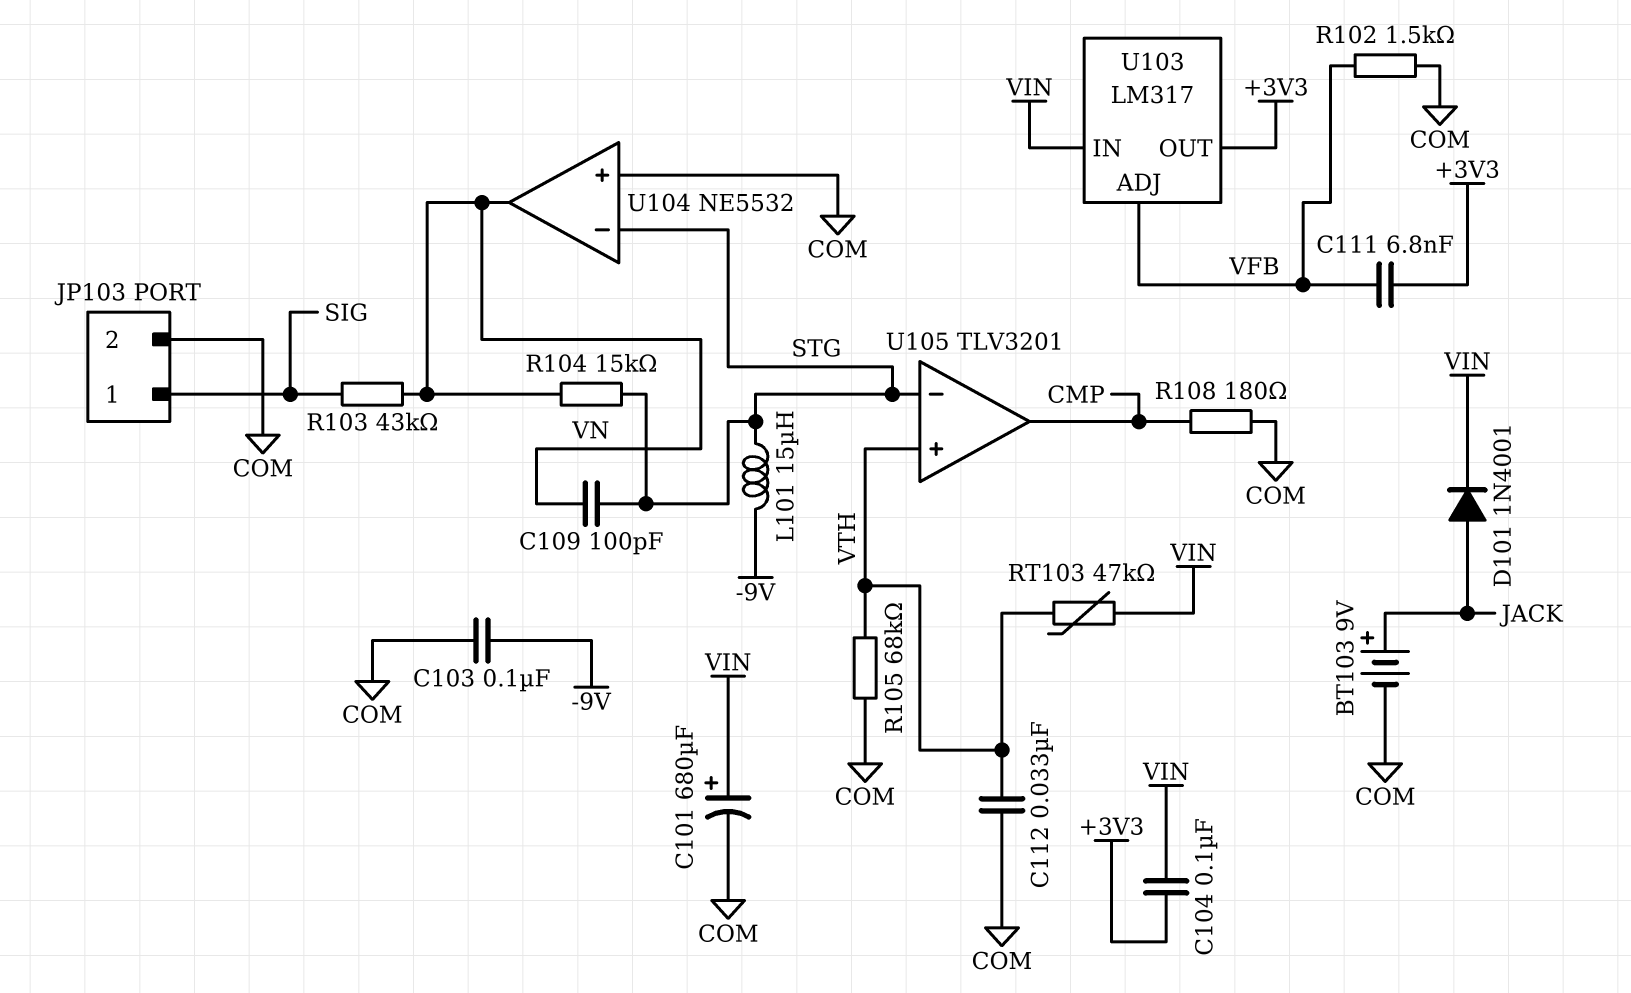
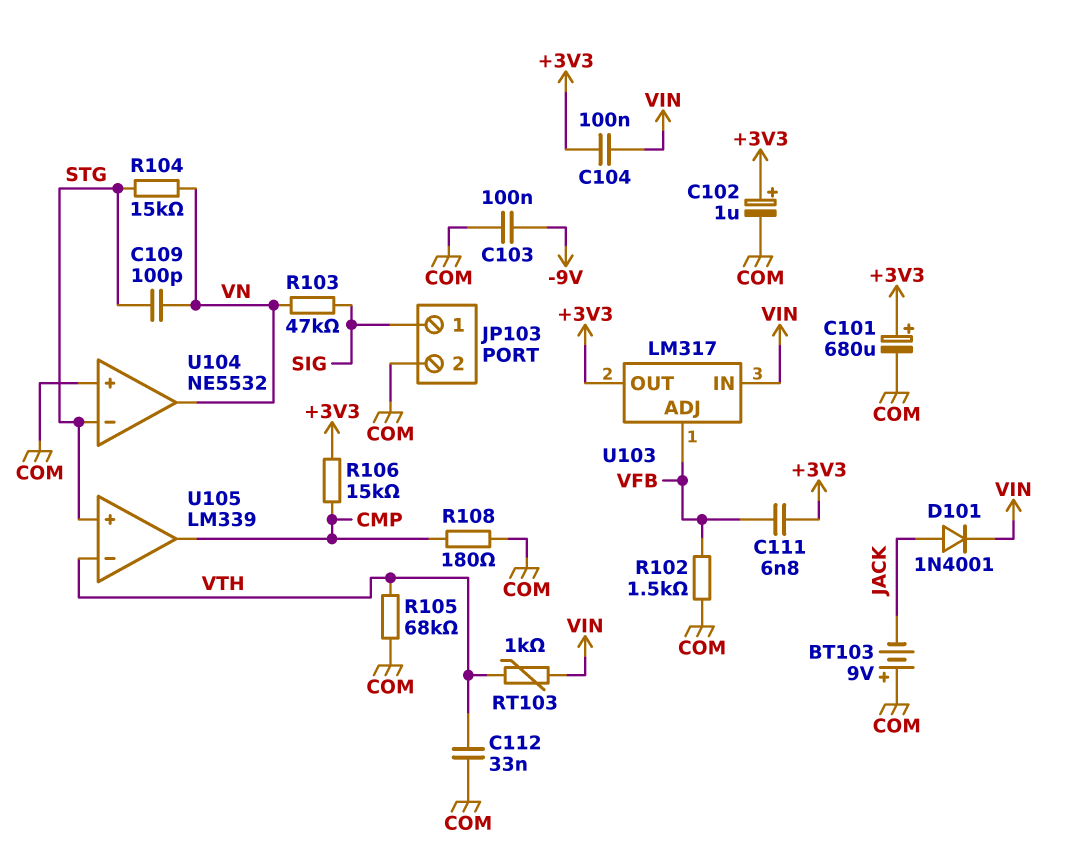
BT103: 9V (plus JACK, minus COM) -> 9V (plus COM, minus JACK)
C101: 680uF (plus VIN, minus COM) -> 680uF (plus +3V3, minus COM)
C102: none -> 1uF (plus +3V3, minus COM)
L101: 15uH (-9V, STG) -> none
R103: 43k (SIG, VN) -> 47k (SIG, VN)
R106: none -> 15k (+3V3, CMP)
RT103: 47k (VIN, VTH) -> 1k (VIN, VTH)
U105: TLV3201 -> LM339
U105 pin in+: VTH -> STG
U105 pin in-: STG -> VTH

